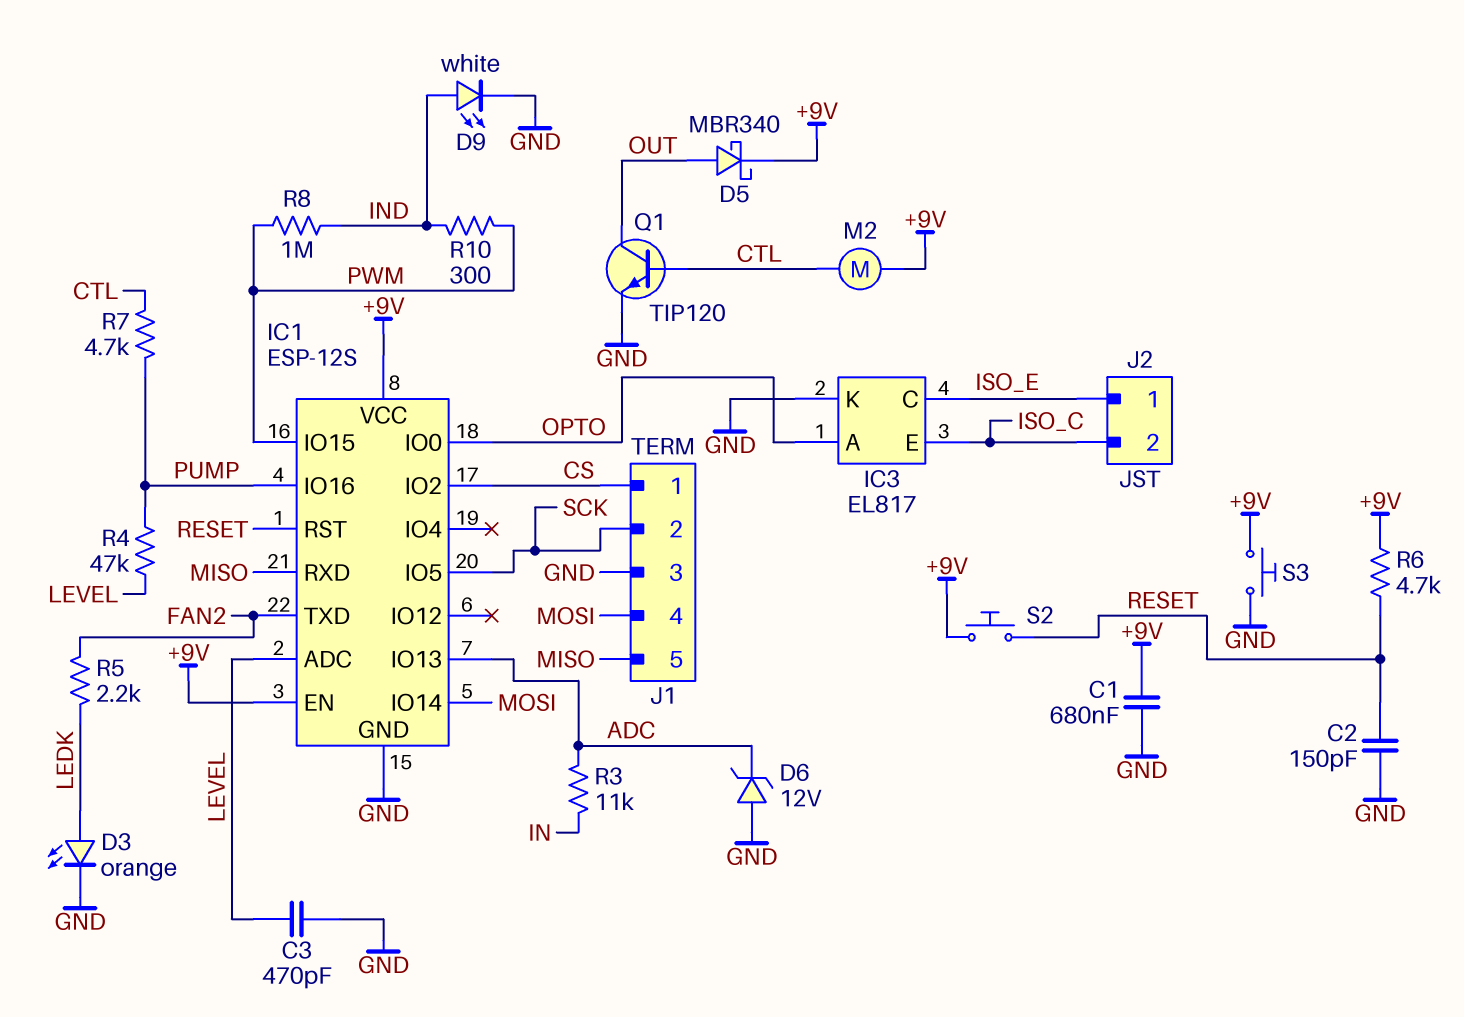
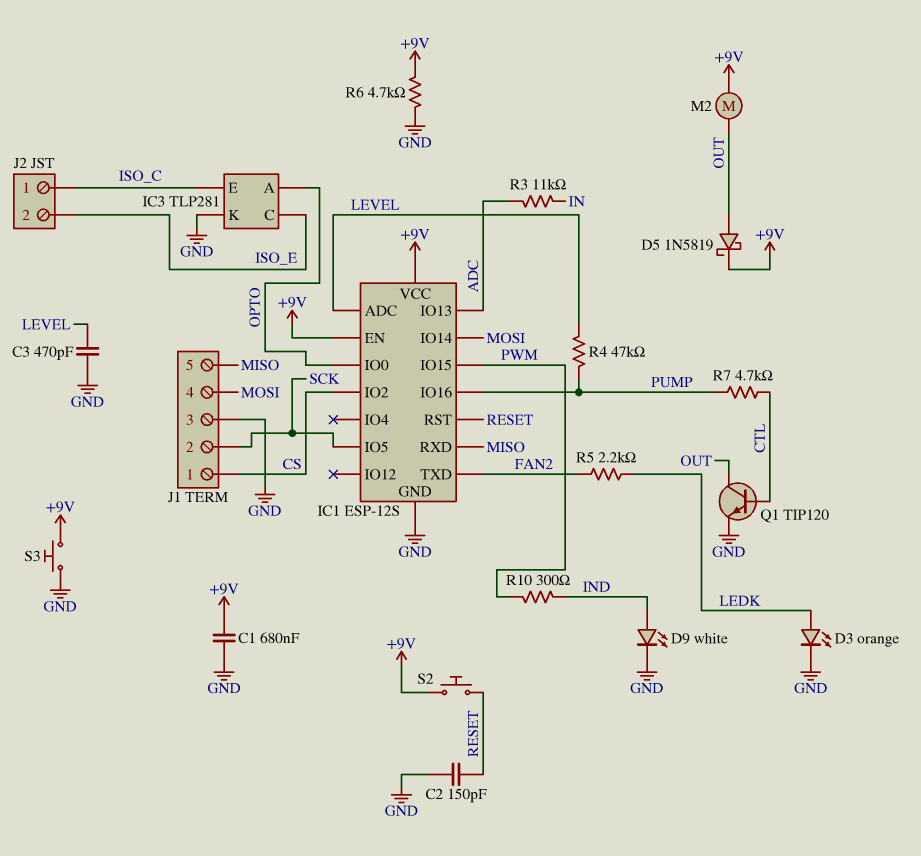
D5: schottky MBR340 (A OUT, K +9V) -> schottky 1N5819 (A OUT, K +9V)
D6: zener 12V (A GND, K ADC) -> none
IC3: EL817 -> TLP281
J2 pin 1: ISO_E -> ISO_C
J2 pin 2: ISO_C -> ISO_E
M2: motor (+9V, CTL) -> motor (+9V, OUT)
R6: 4.7k (+9V, RESET) -> 4.7k (+9V, GND)
R8: 1M (IND, PWM) -> none

